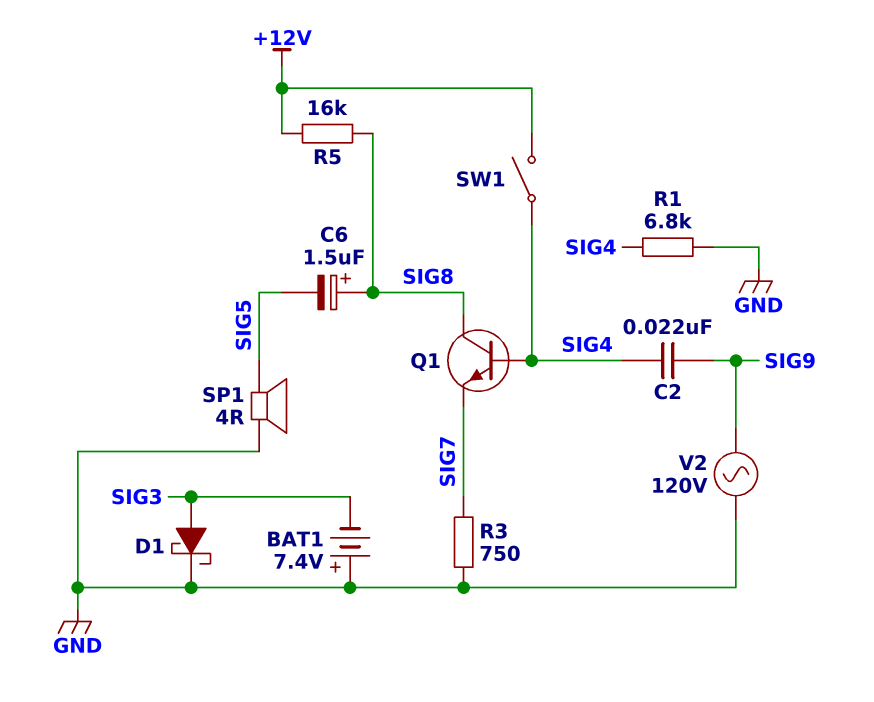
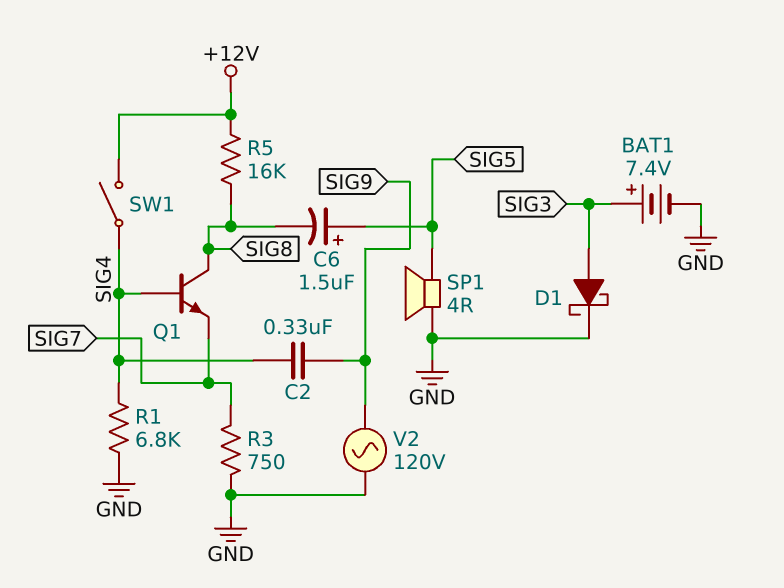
BAT1: 7.4V (plus GND, minus SIG3) -> 7.4V (plus SIG3, minus GND)
C2: 22nF (SIG4, SIG9) -> 330nF (SIG4, SIG9)
C6: 1.5uF (plus SIG8, minus SIG5) -> 1.5uF (plus SIG5, minus SIG8)

